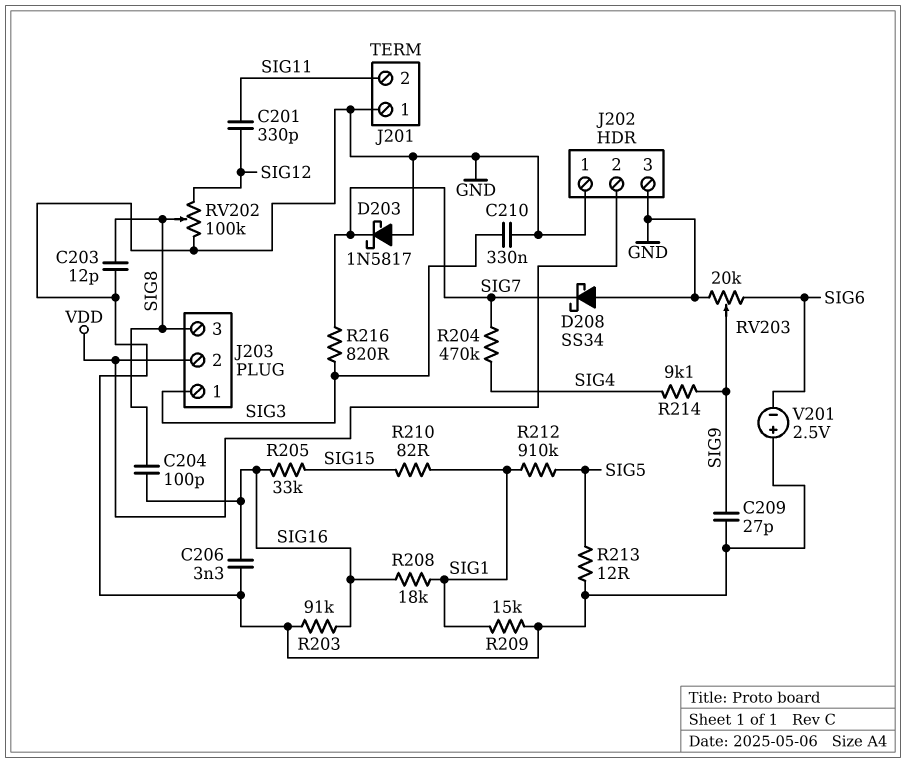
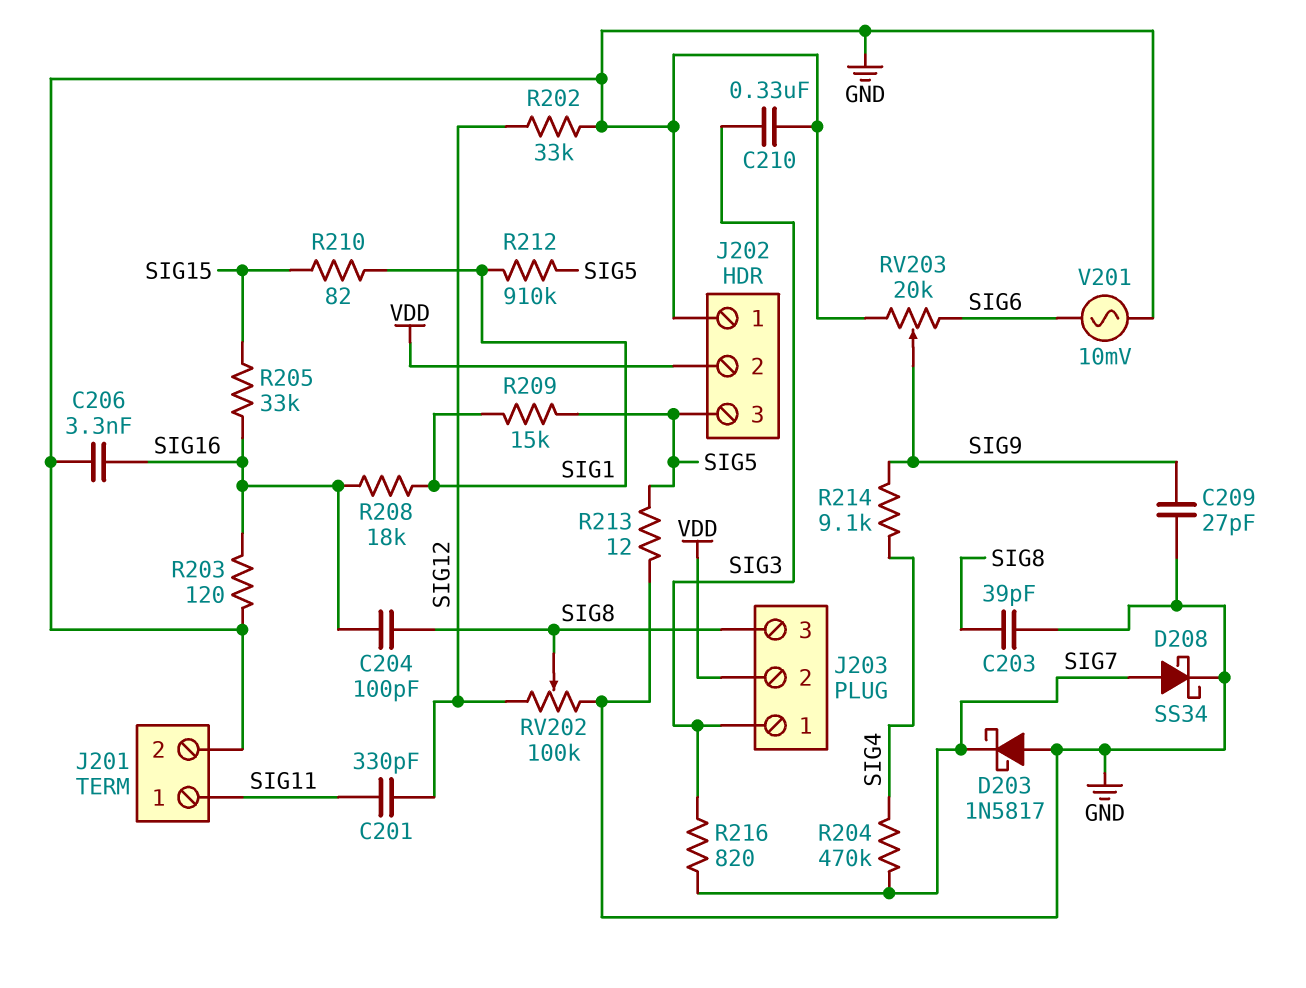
C203: 12pF (GND, SIG8) -> 39pF (GND, SIG8)
D208: schottky SS34 (A GND, K SIG7) -> schottky SS34 (A SIG7, K GND)
J201 pin 1: GND -> SIG11
J201 pin 2: SIG11 -> GND
J202 pin 3: GND -> SIG5
R202: none -> 33k (GND, SIG12)
R203: 91k (GND, SIG16) -> 120 (GND, SIG16)
R209: 15k (GND, SIG1) -> 15k (SIG1, SIG5)
V201: 2.5V (plus GND, minus SIG6) -> AC 10mV (GND, SIG6)

